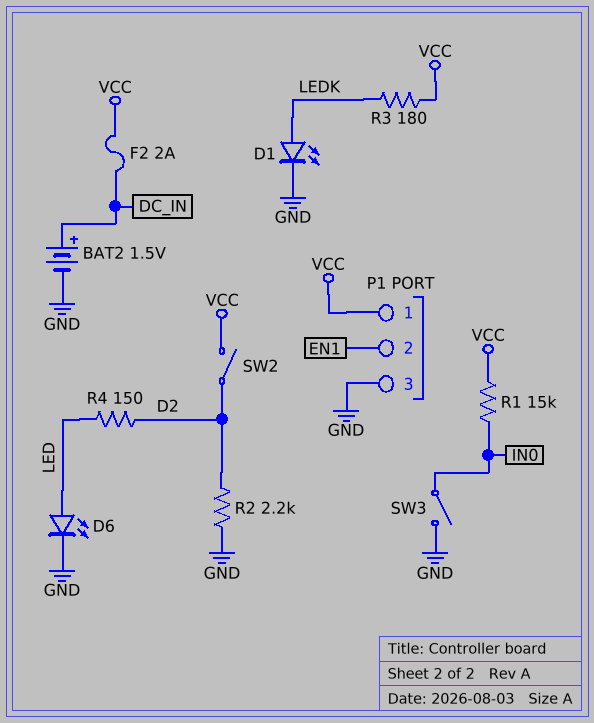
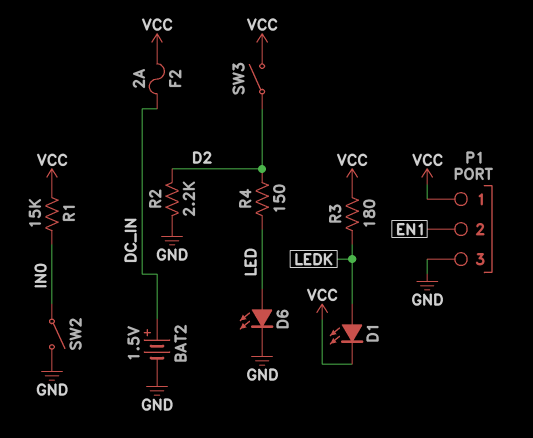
D1: LED (A LEDK, K GND) -> LED (A LEDK, K VCC)
SW2: switch (D2, VCC) -> switch (GND, IN0)
SW3: switch (GND, IN0) -> switch (D2, VCC)

